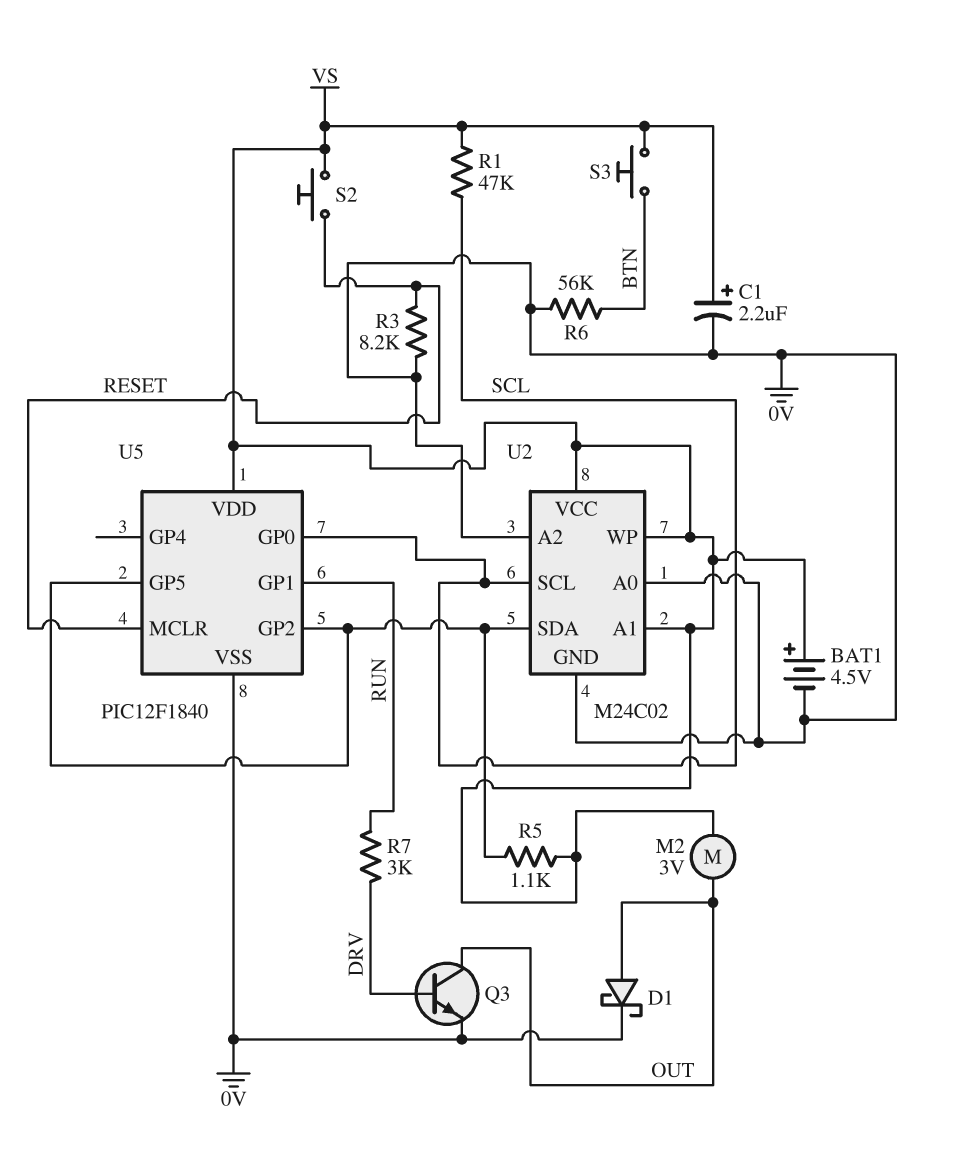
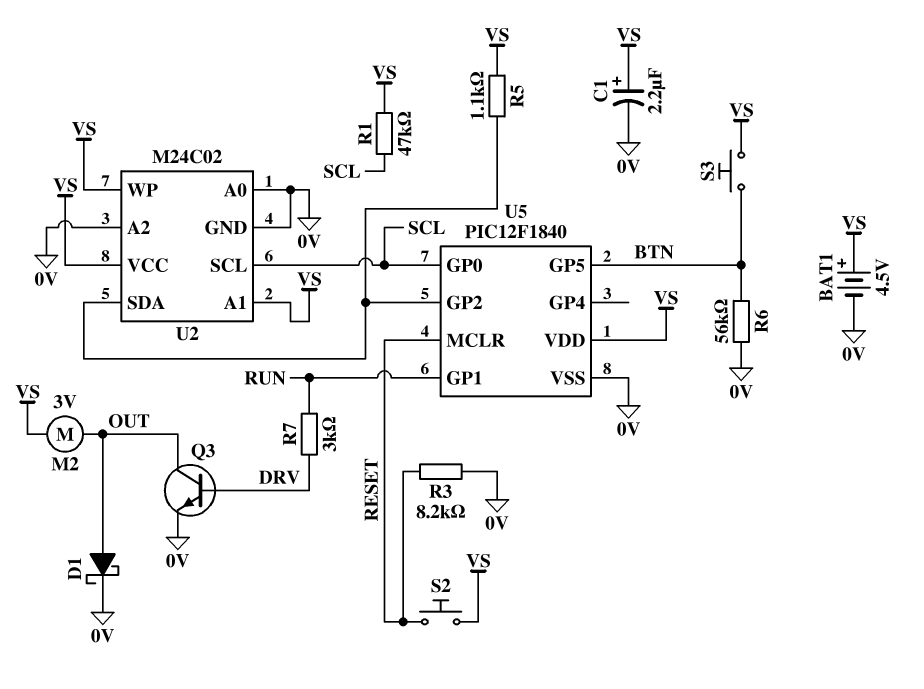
U5 pin GP5: U2/SDA -> BTN

